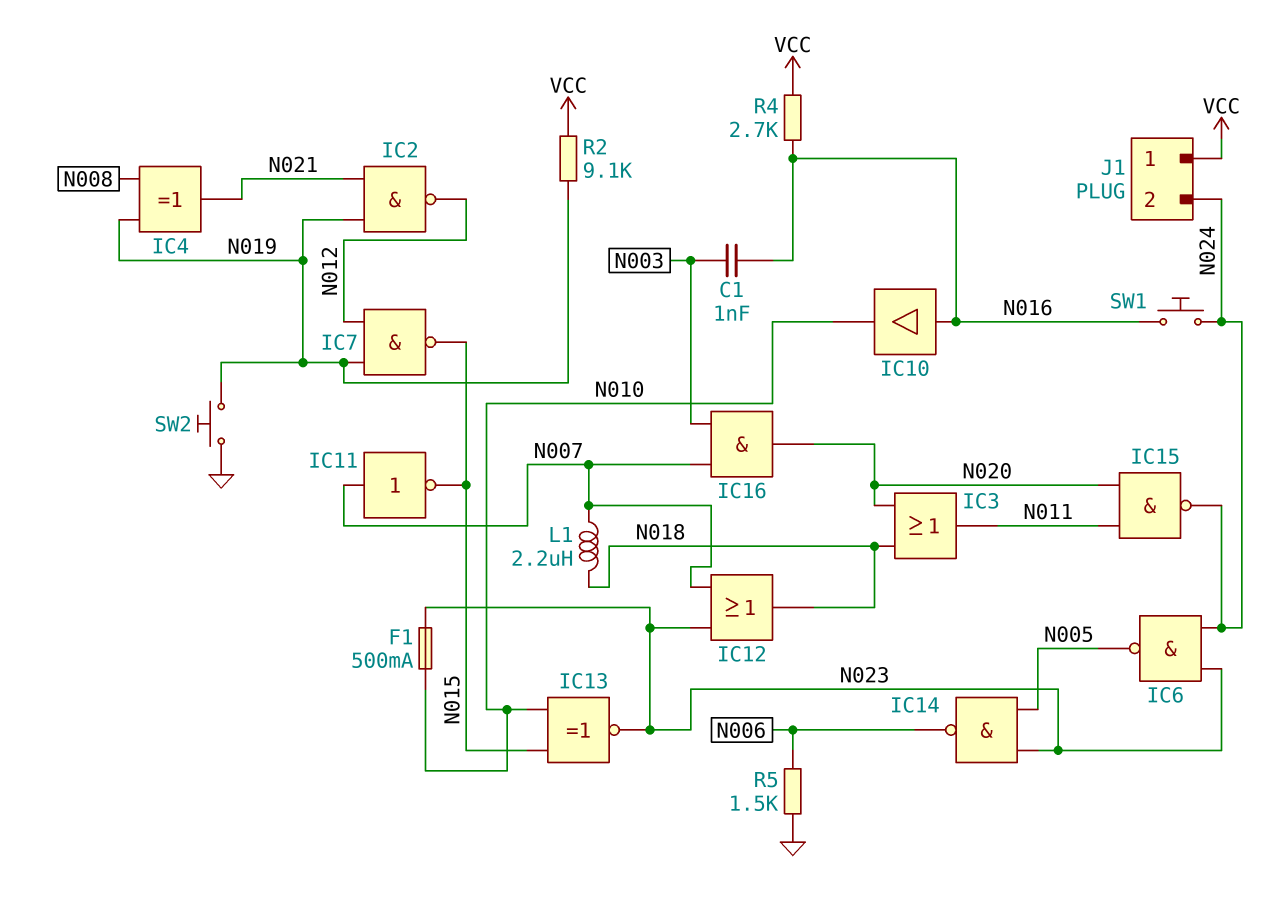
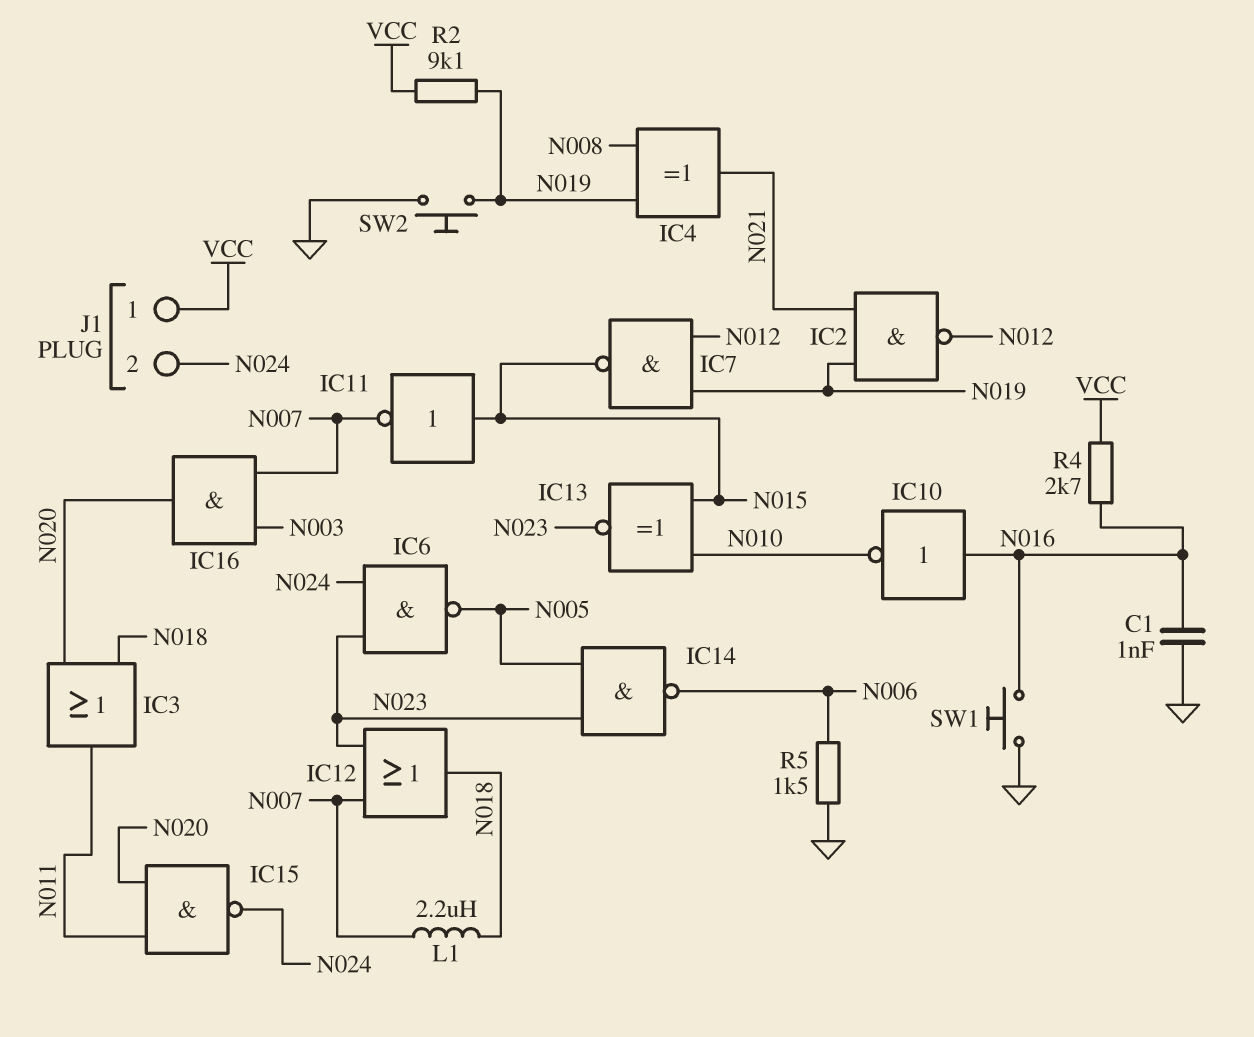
C1: 1nF (N003, N016) -> 1nF (GND, N016)
F1: 500mA (N010, N023) -> none
IC10: buffer (in N016, out N010) -> NOT (in N016, out N010)
IC11: NOT (in N007, out N015) -> NOT (in N015, out N007)
SW1: button (N016, N024) -> button (GND, N016)

